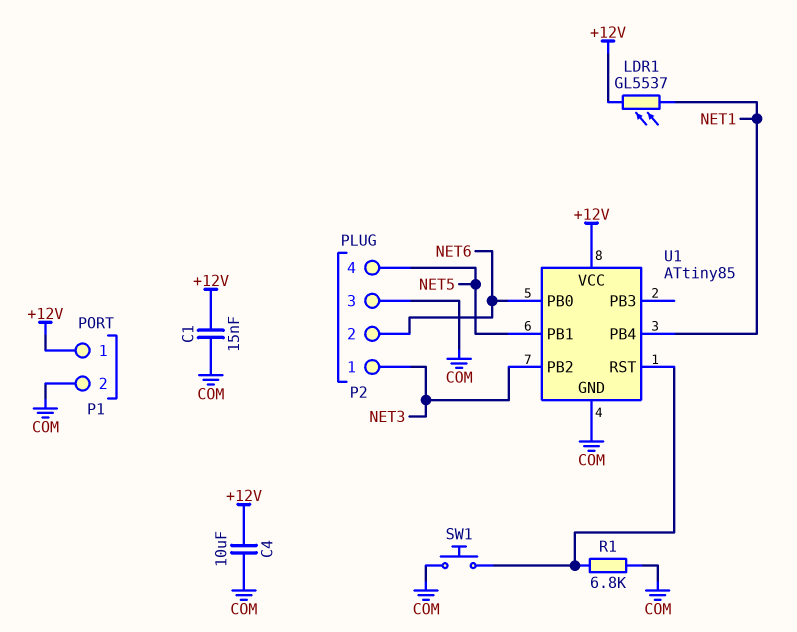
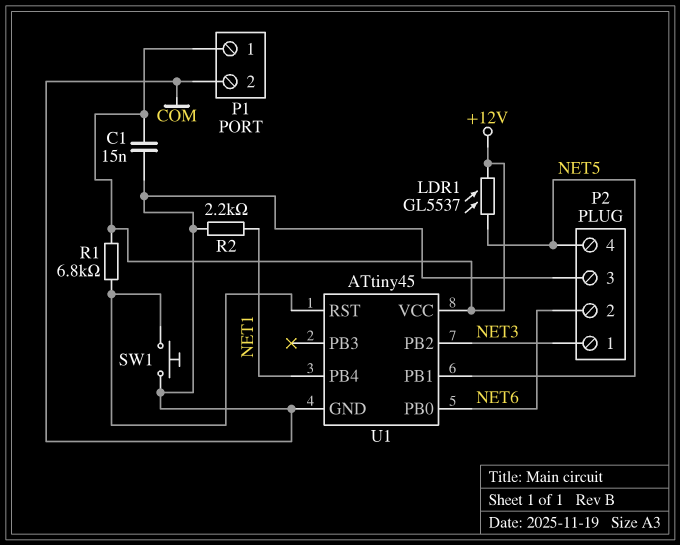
C4: 10uF (+12V, COM) -> none
LDR1: GL5537 (+12V, NET1) -> GL5537 (+12V, NET5)
R1: 6.8k (COM, U1/RST) -> 6.8k (+12V, U1/RST)
R2: none -> 2.2k (COM, NET1)
U1: ATtiny85 -> ATtiny45

